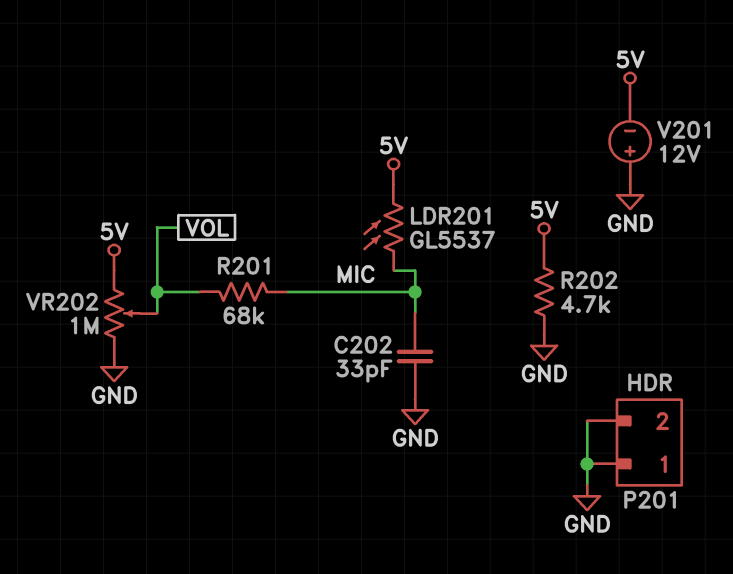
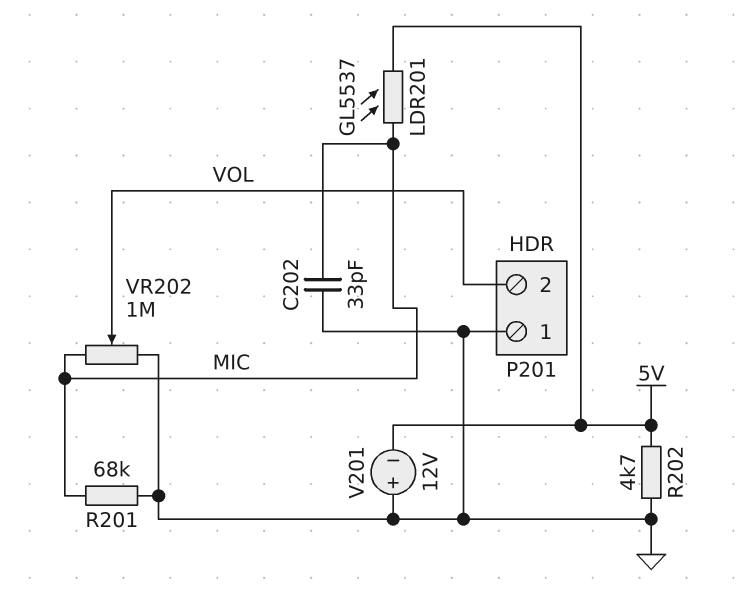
P201 pin 2: GND -> VOL
R201: 68k (MIC, VOL) -> 68k (GND, MIC)
VR202: 1M (5V, GND, wiper VOL) -> 1M (GND, MIC, wiper VOL)

